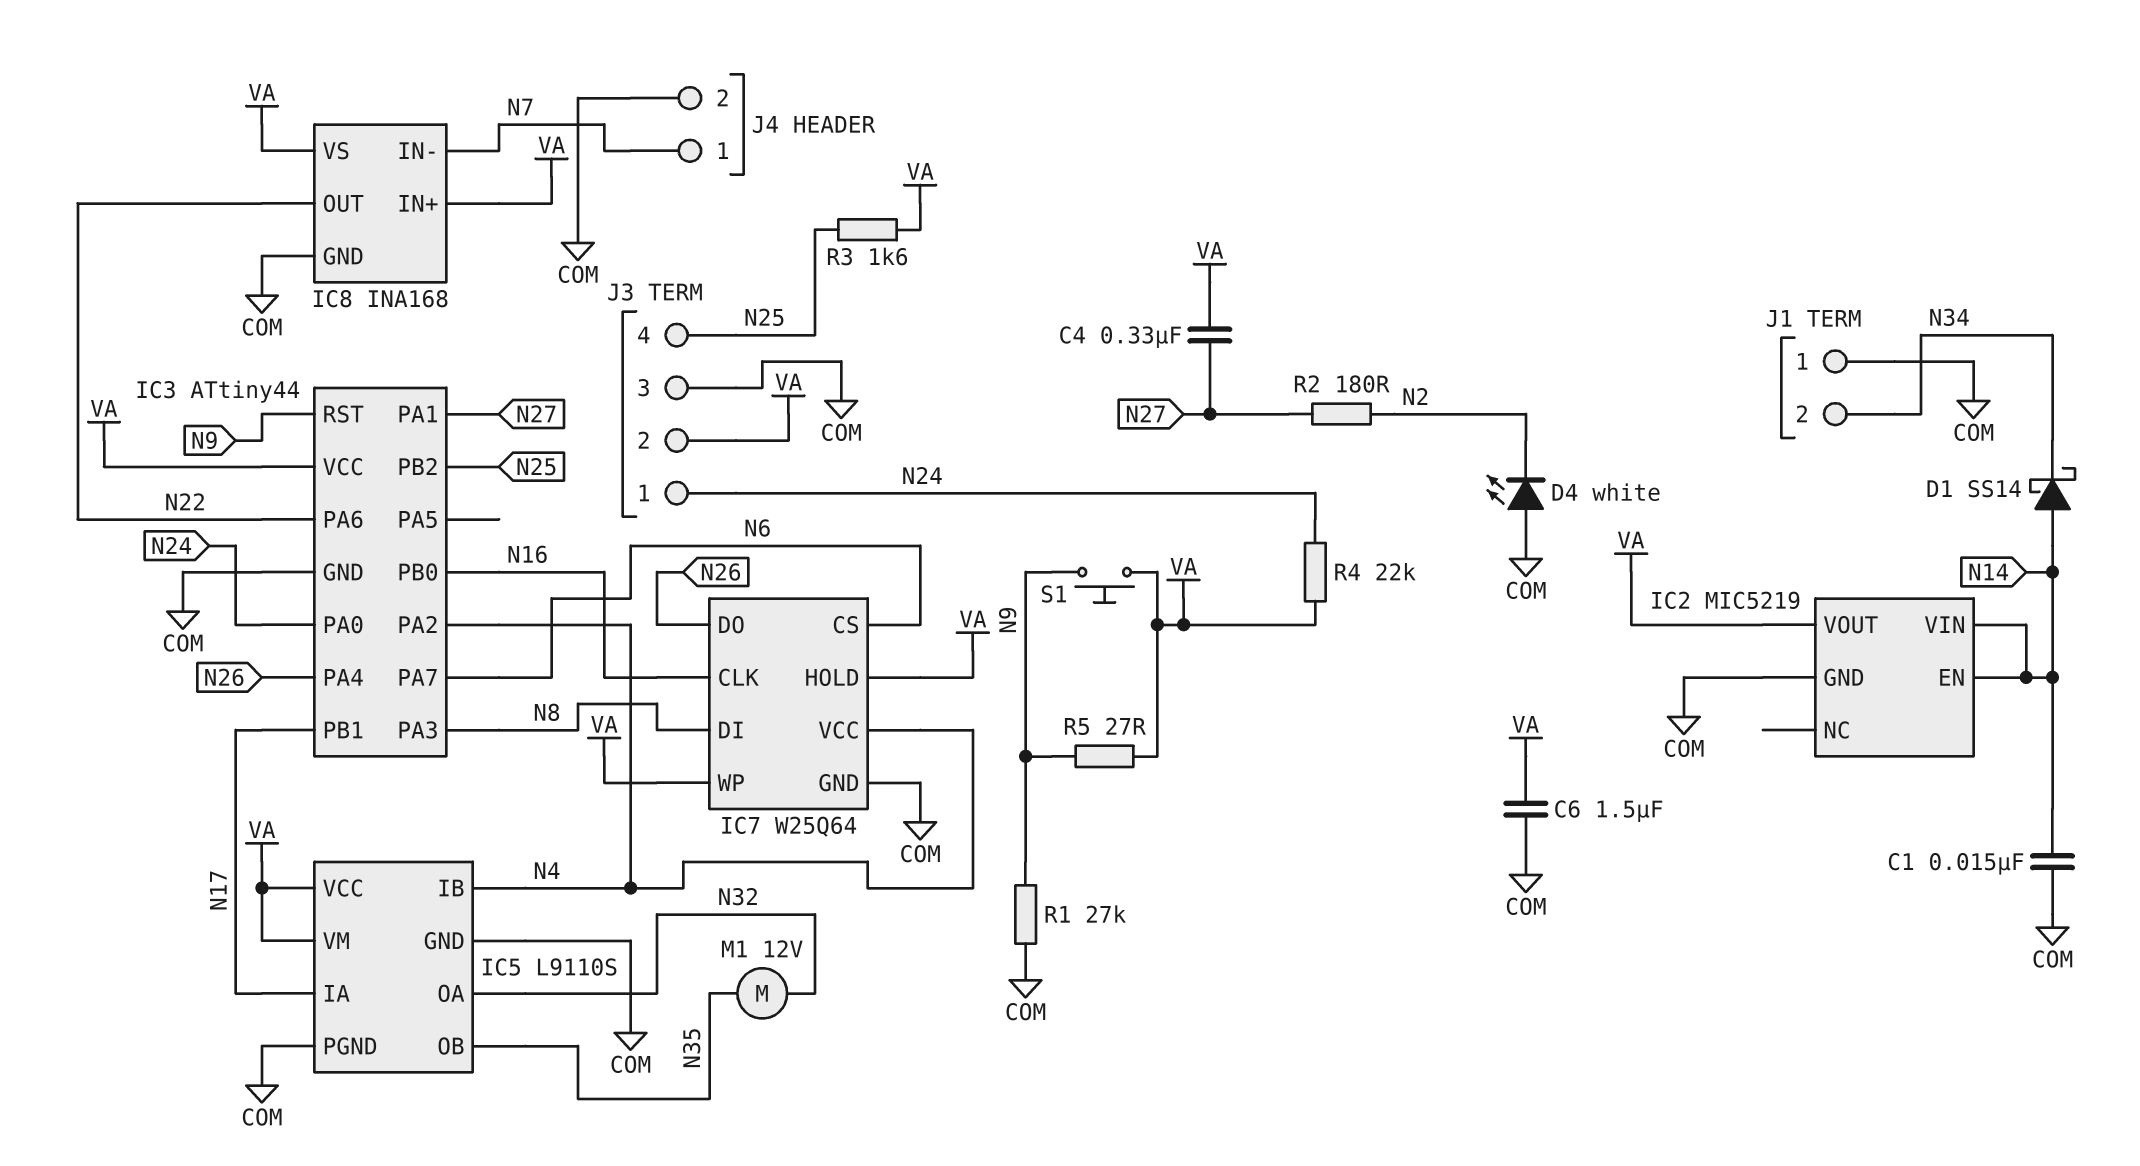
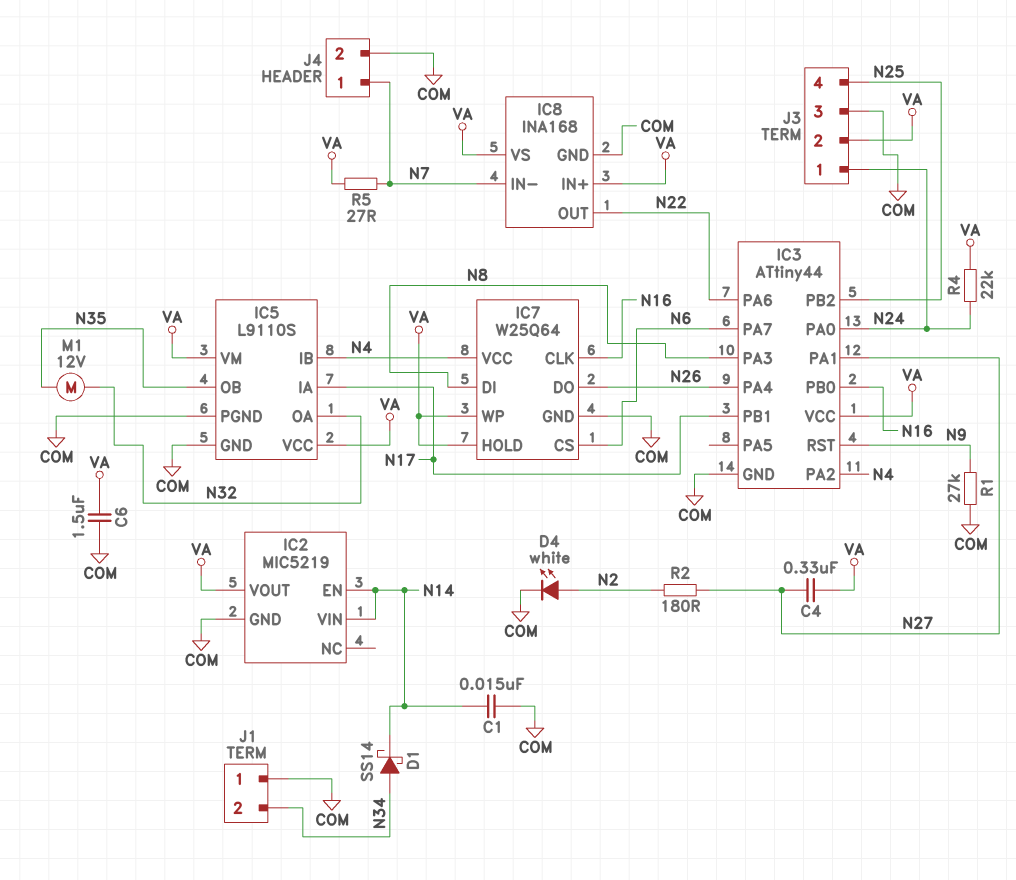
D1: schottky SS14 (A N14, K N34) -> schottky SS14 (A N34, K N14)
D4: LED white (A COM, K N2) -> LED white (A N2, K COM)
R3: 1.6k (N25, VA) -> none
R5: 27 (N9, VA) -> 27 (N7, VA)
S1: button (N9, VA) -> none

